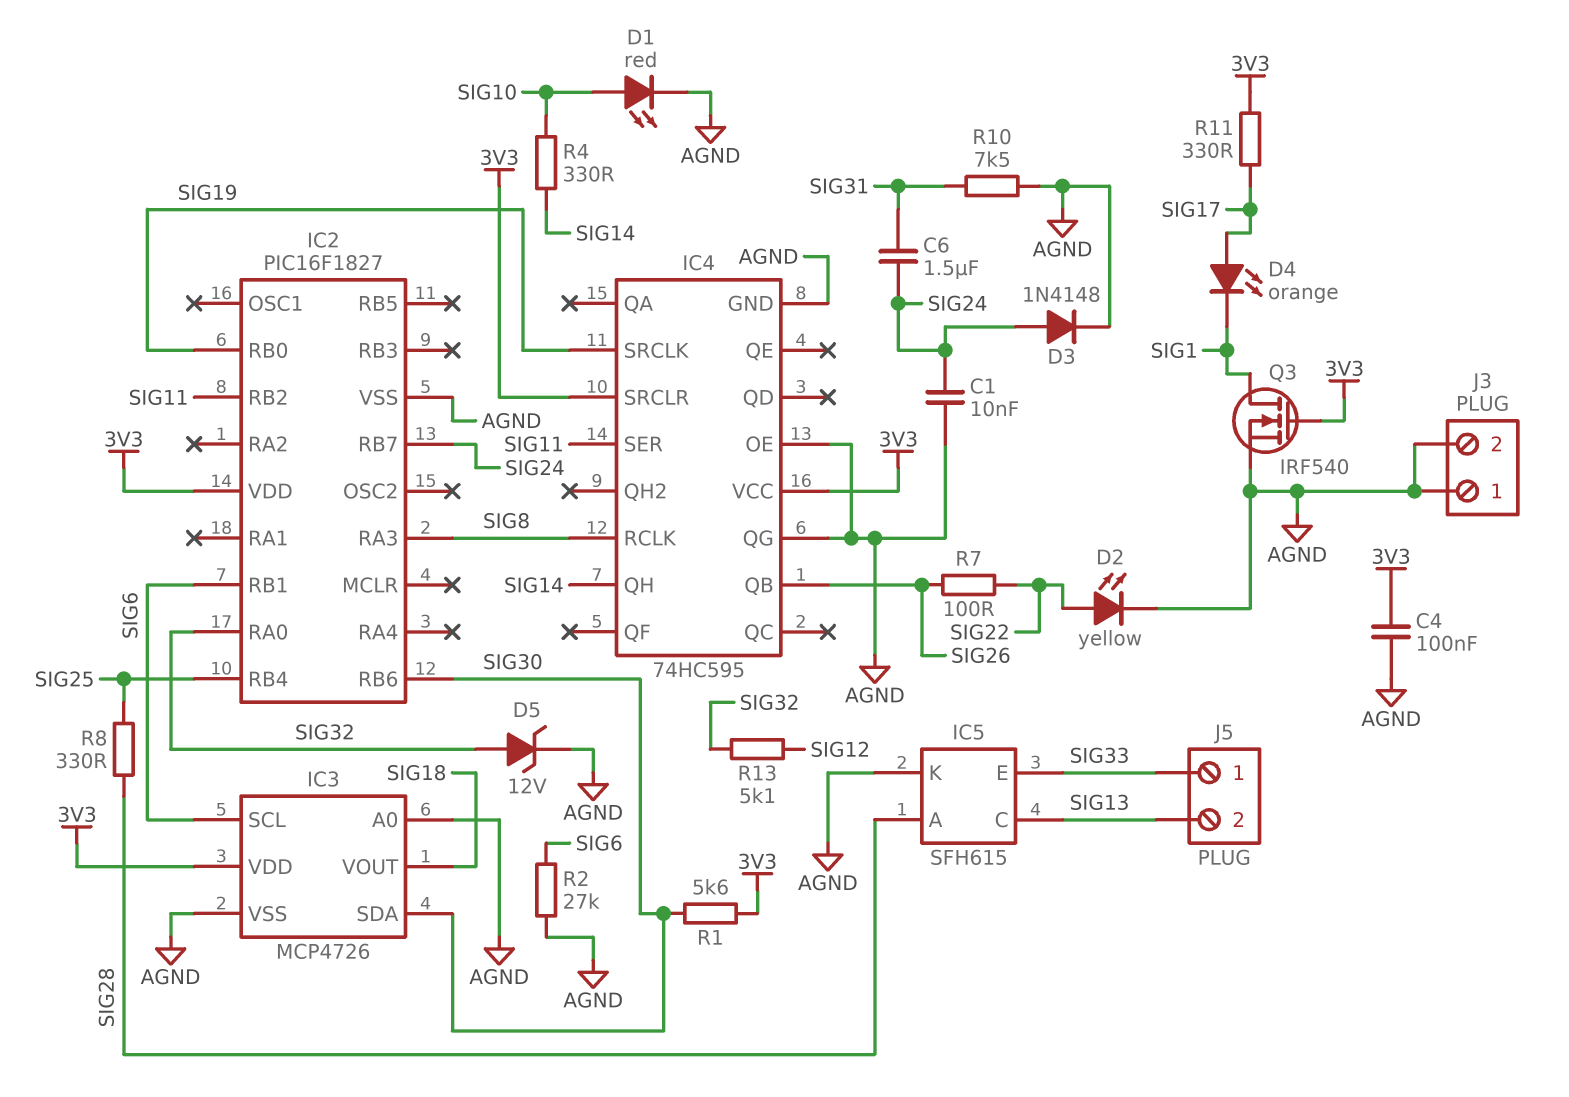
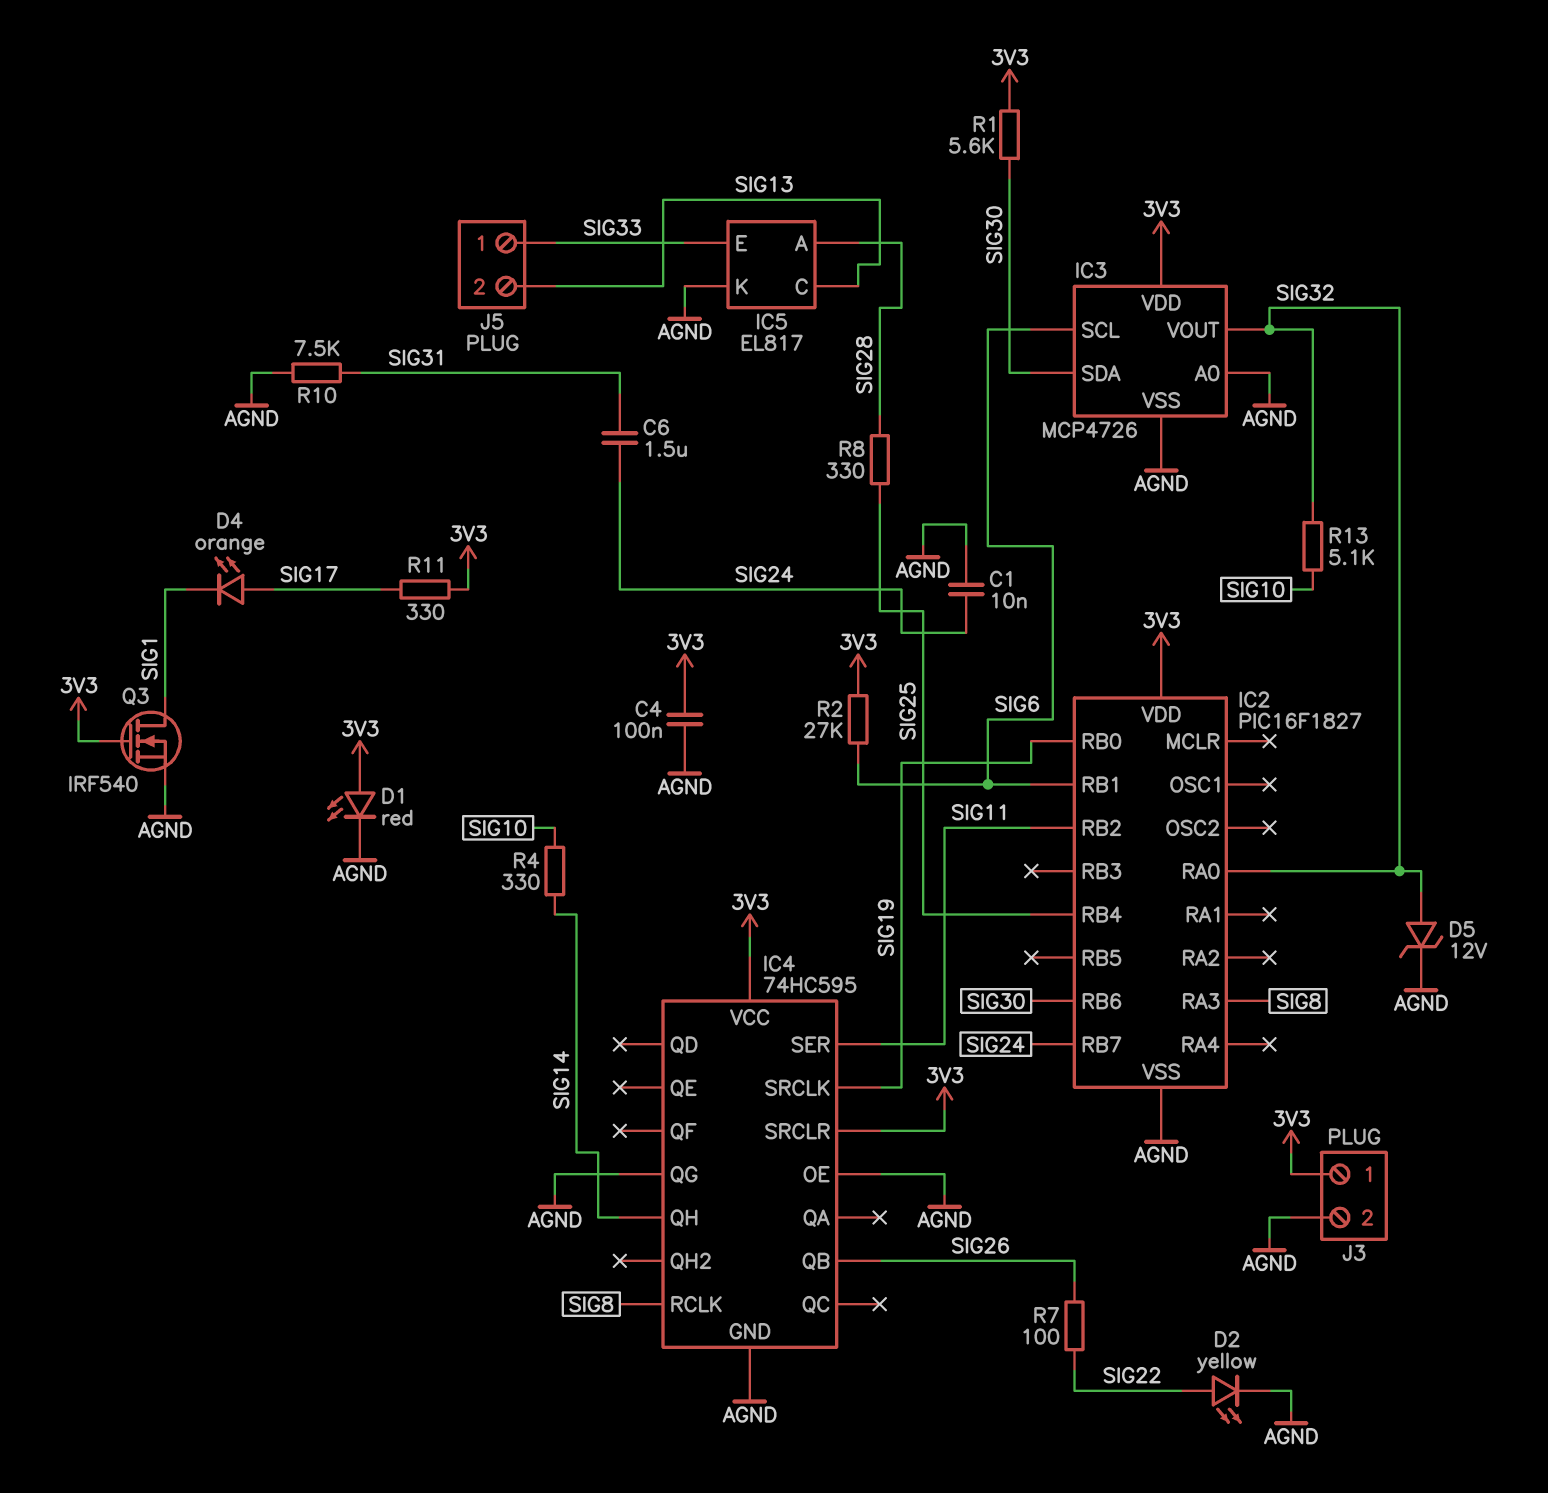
D1: LED red (A SIG10, K AGND) -> LED red (A 3V3, K AGND)
D3: diode 1N4148 (A SIG24, K AGND) -> none
IC3 pin VOUT: SIG18 -> SIG32
IC5: SFH615 -> EL817
J3 pin 1: AGND -> 3V3
R2: 27k (AGND, SIG6) -> 27k (3V3, SIG6)
R13: 5.1k (SIG12, SIG32) -> 5.1k (SIG10, SIG32)

